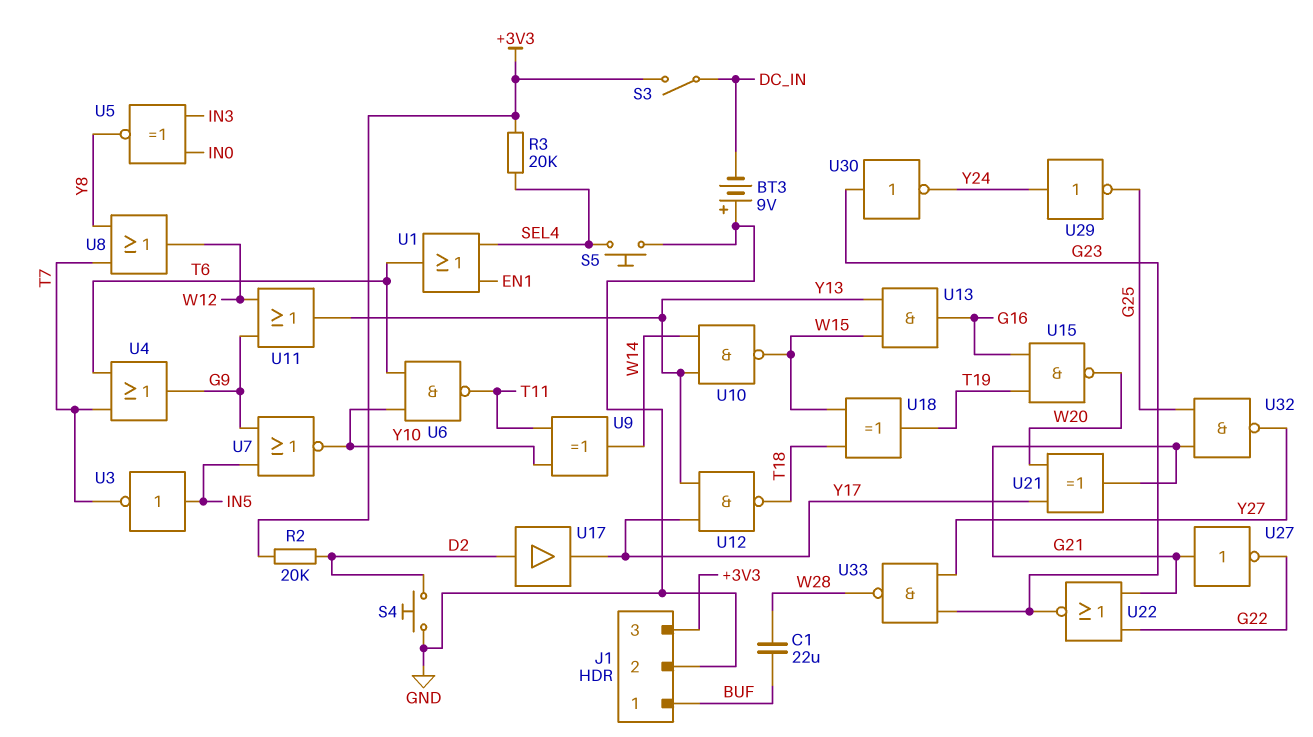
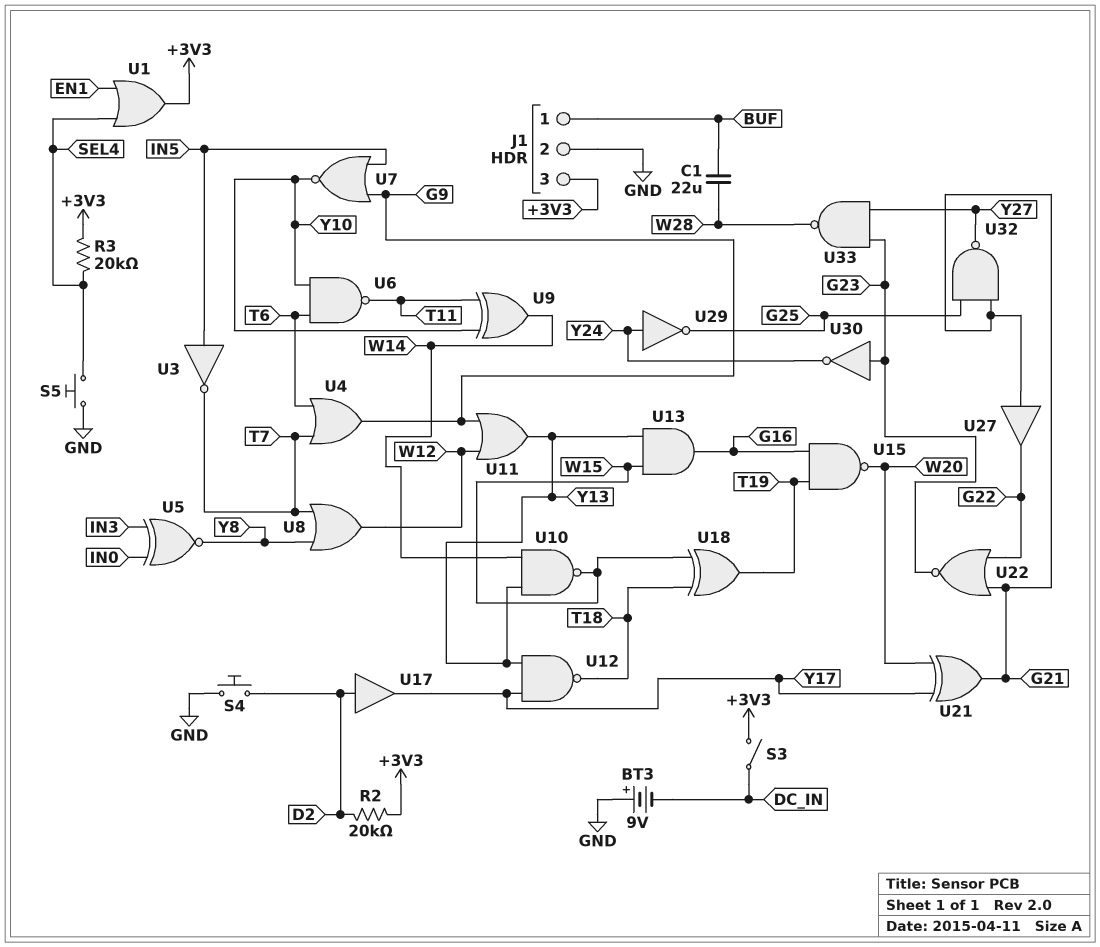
U1: OR (in EN1, in SEL4, out T6) -> OR (in EN1, in SEL4, out +3V3)
U27: NOT (in G21, out G22) -> buffer (in G21, out G22)

